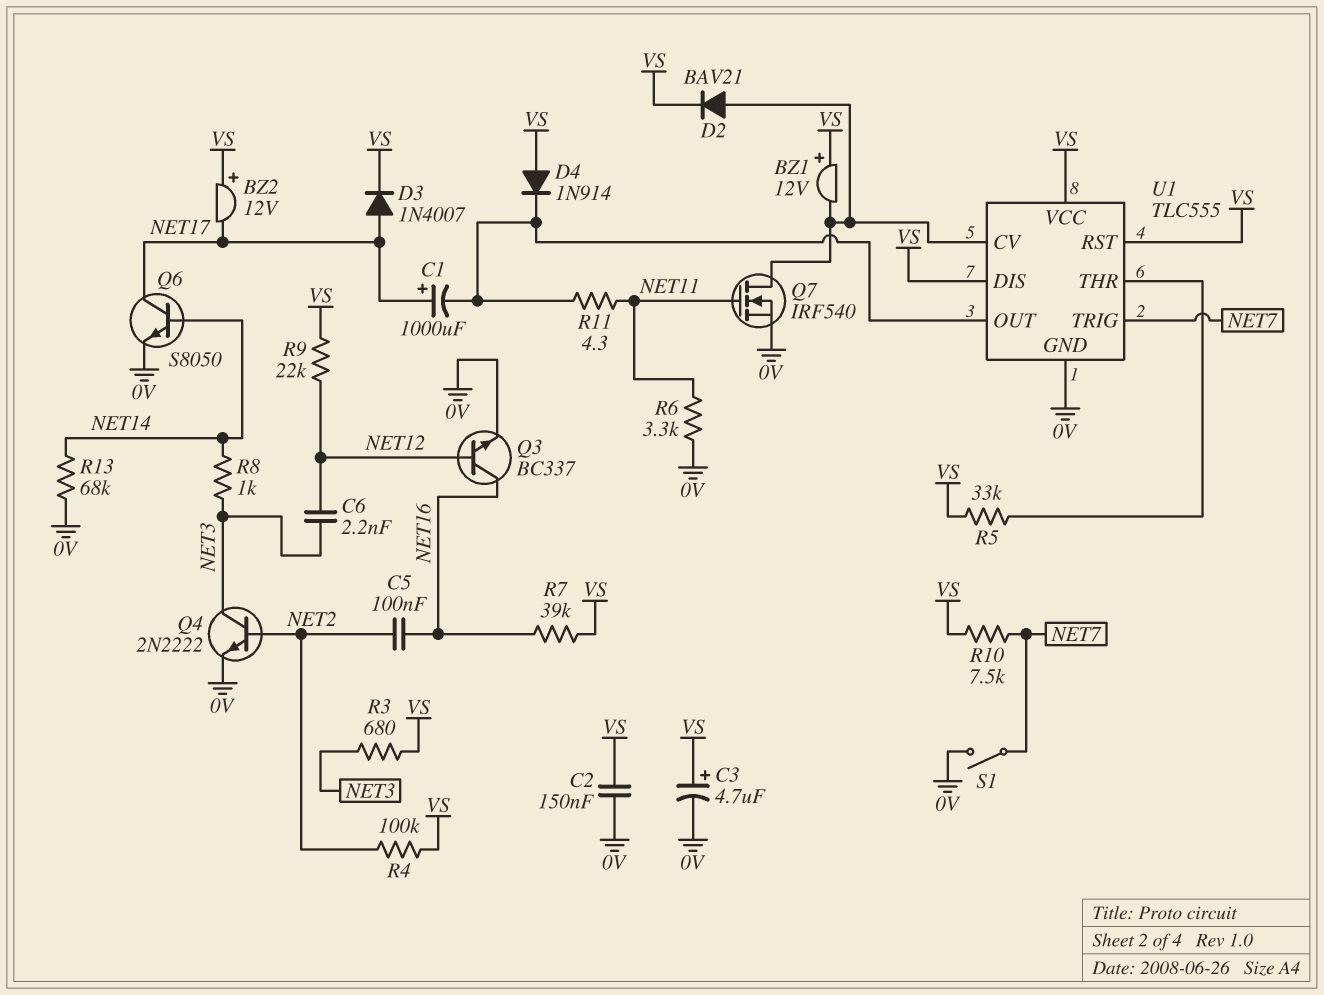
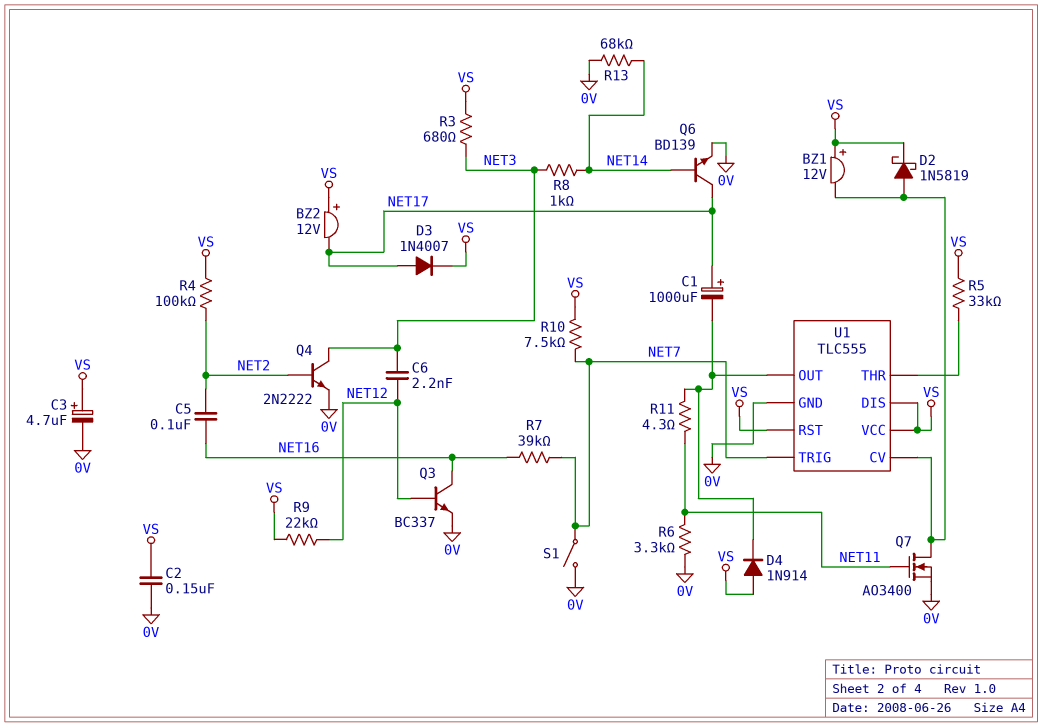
D2: diode BAV21 (A U1/CV, K VS) -> schottky 1N5819 (A U1/CV, K VS)
Q6: NPN S8050 (B NET14, C NET17, E 0V) -> NPN BD139 (B NET14, C NET17, E 0V)
Q7: NMOS IRF540 (G NET11, D U1/CV, S 0V) -> NMOS AO3400 (G NET11, D U1/CV, S 0V)
R7: 39k (NET16, VS) -> 39k (NET7, NET16)

